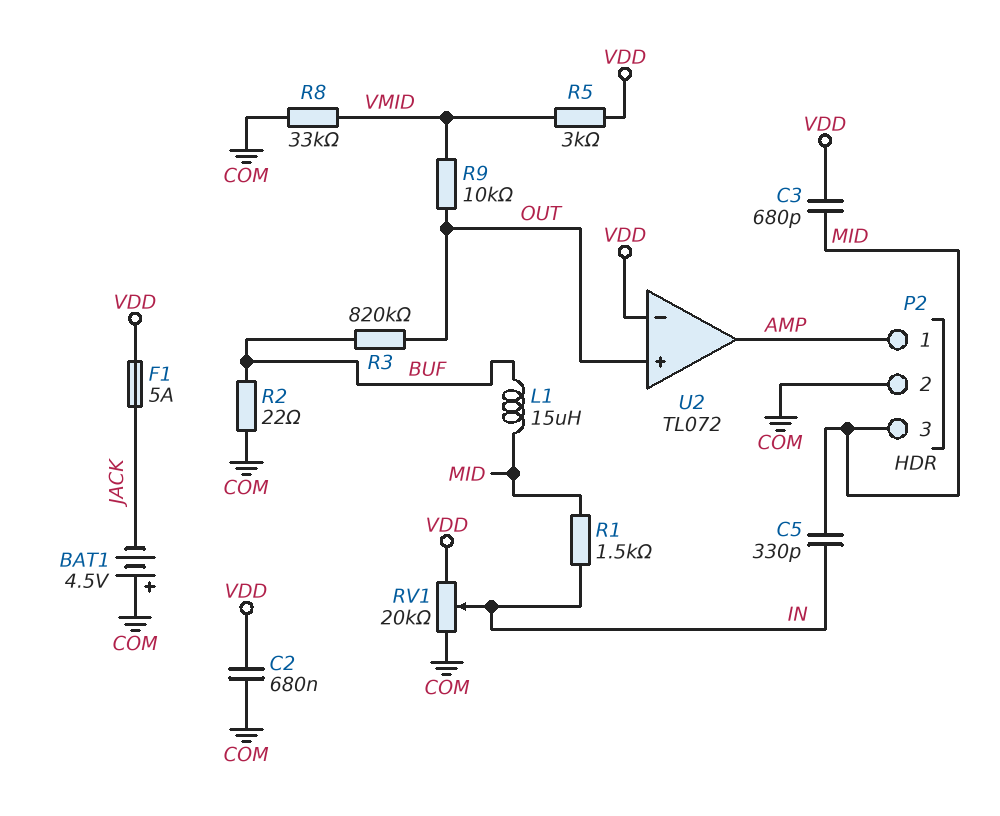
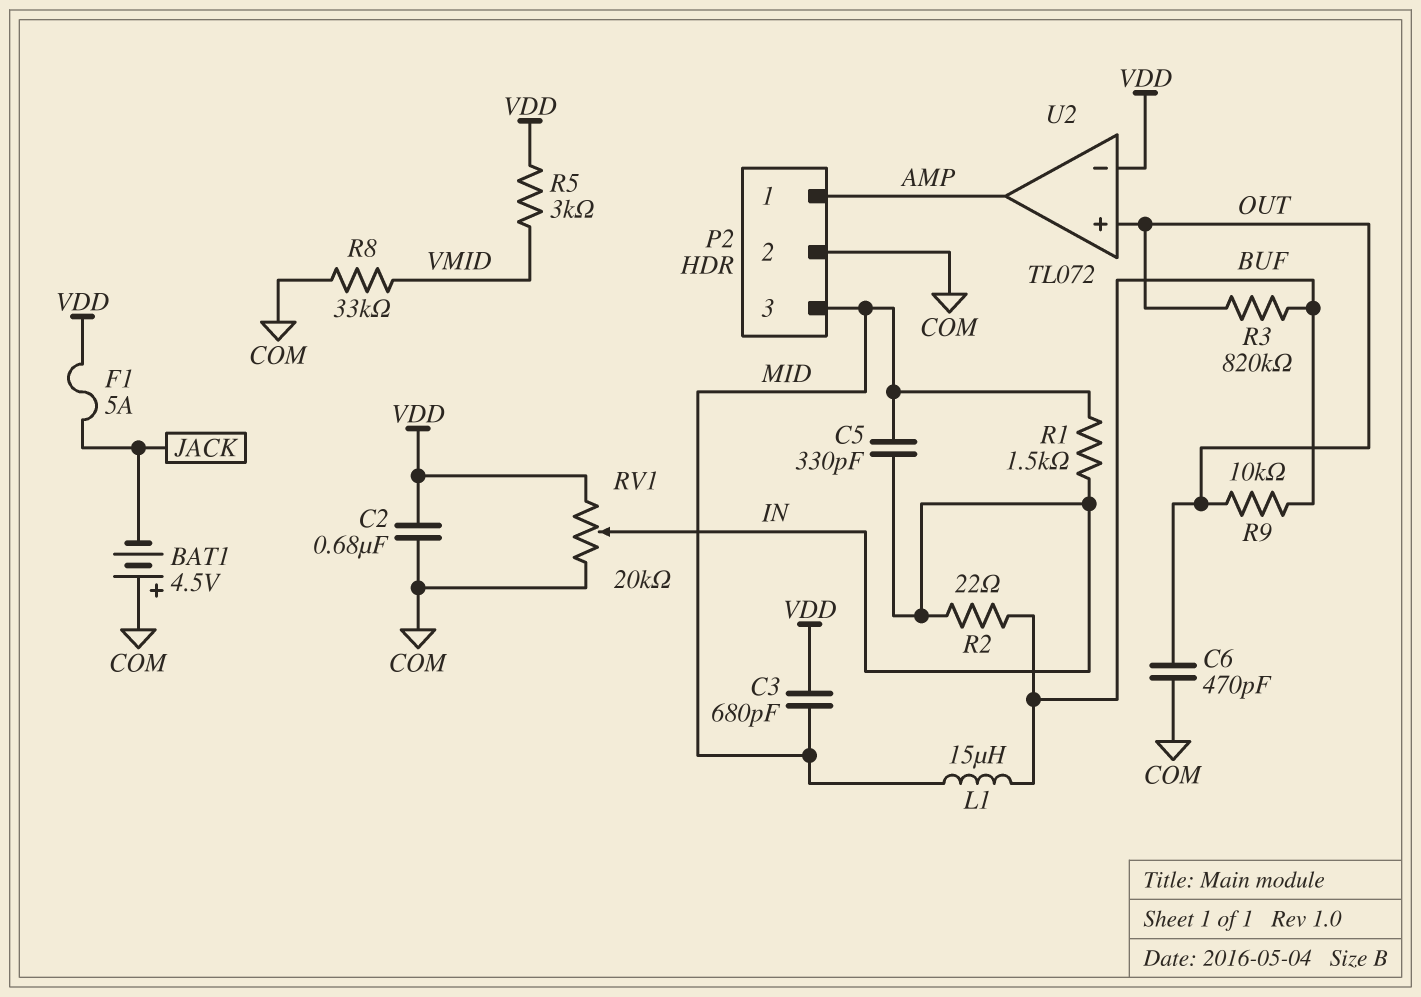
C6: none -> 470pF (COM, OUT)
R2: 22 (BUF, COM) -> 22 (BUF, IN)
R9: 10k (OUT, VMID) -> 10k (BUF, OUT)

